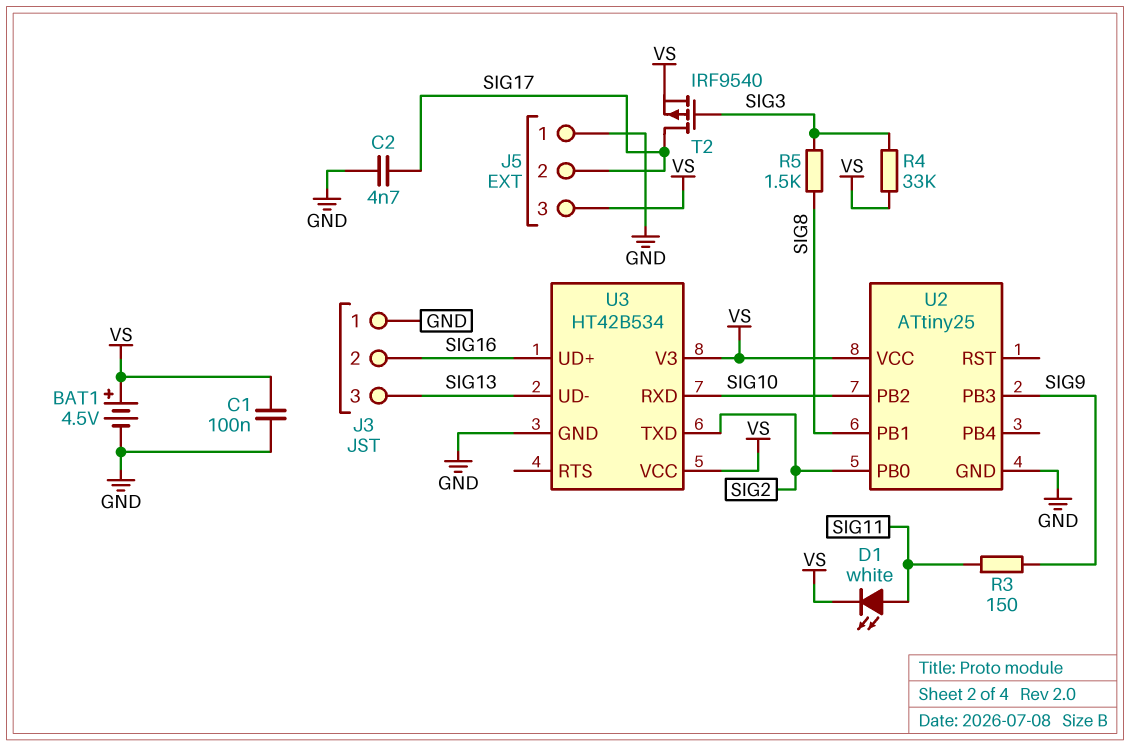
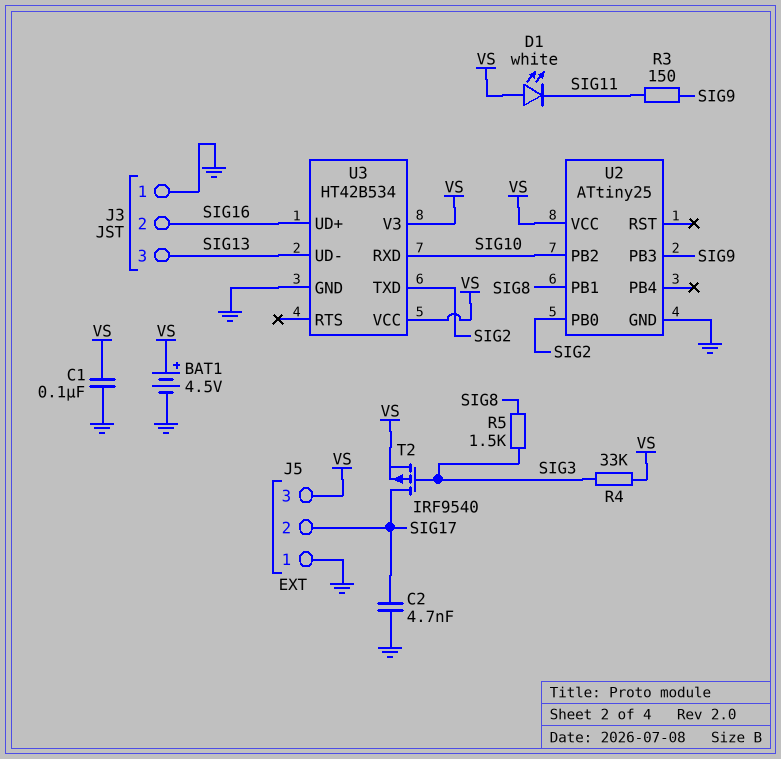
D1: LED white (A SIG11, K VS) -> LED white (A VS, K SIG11)

